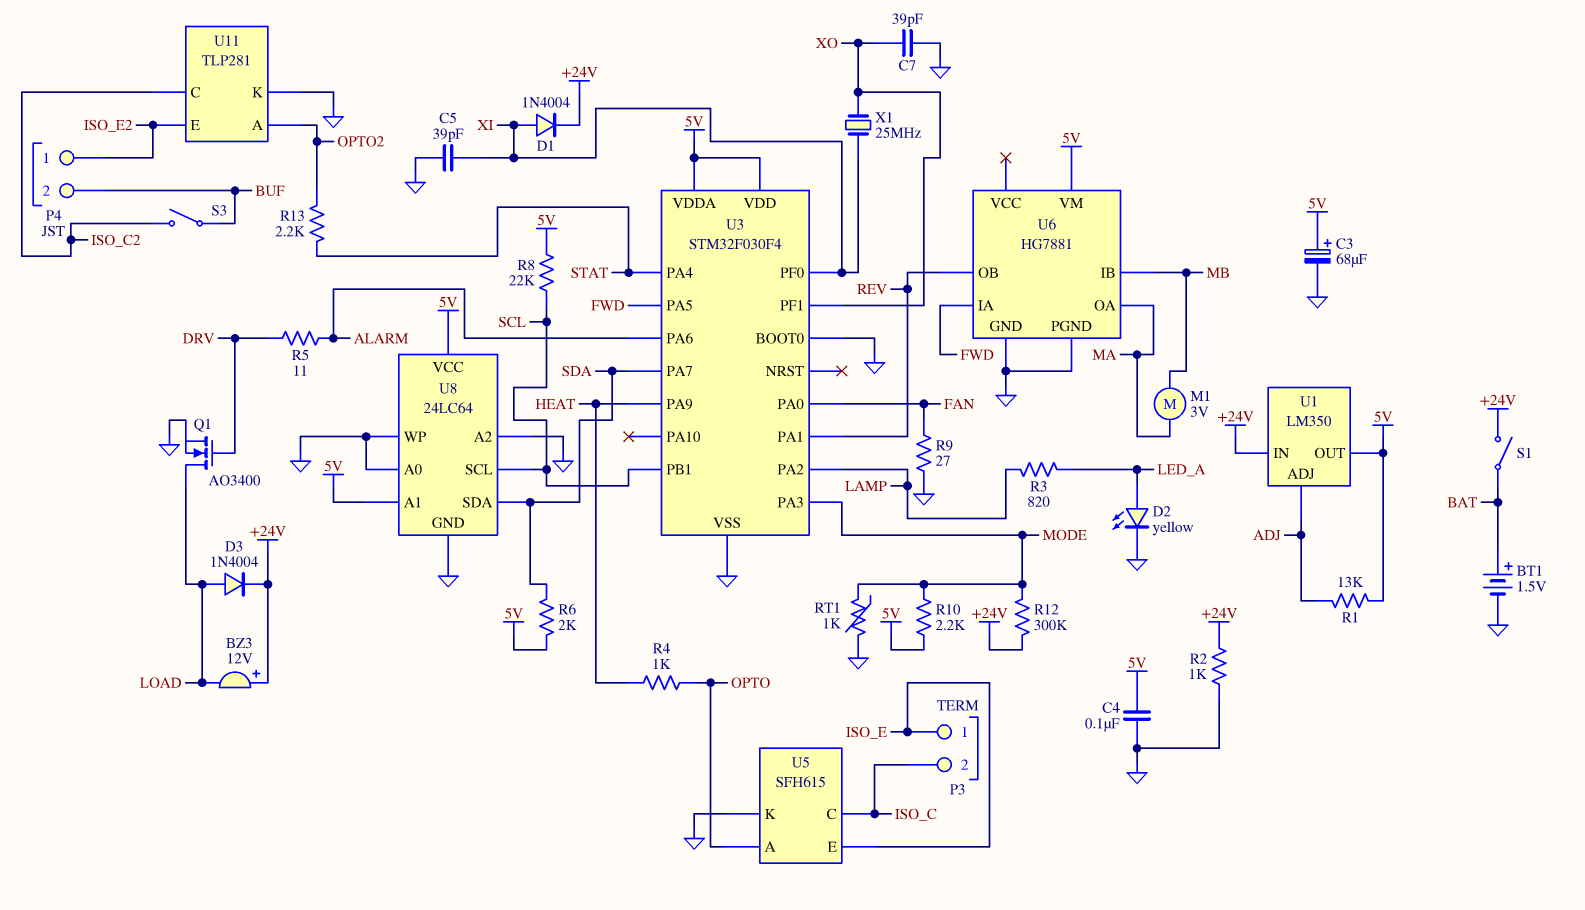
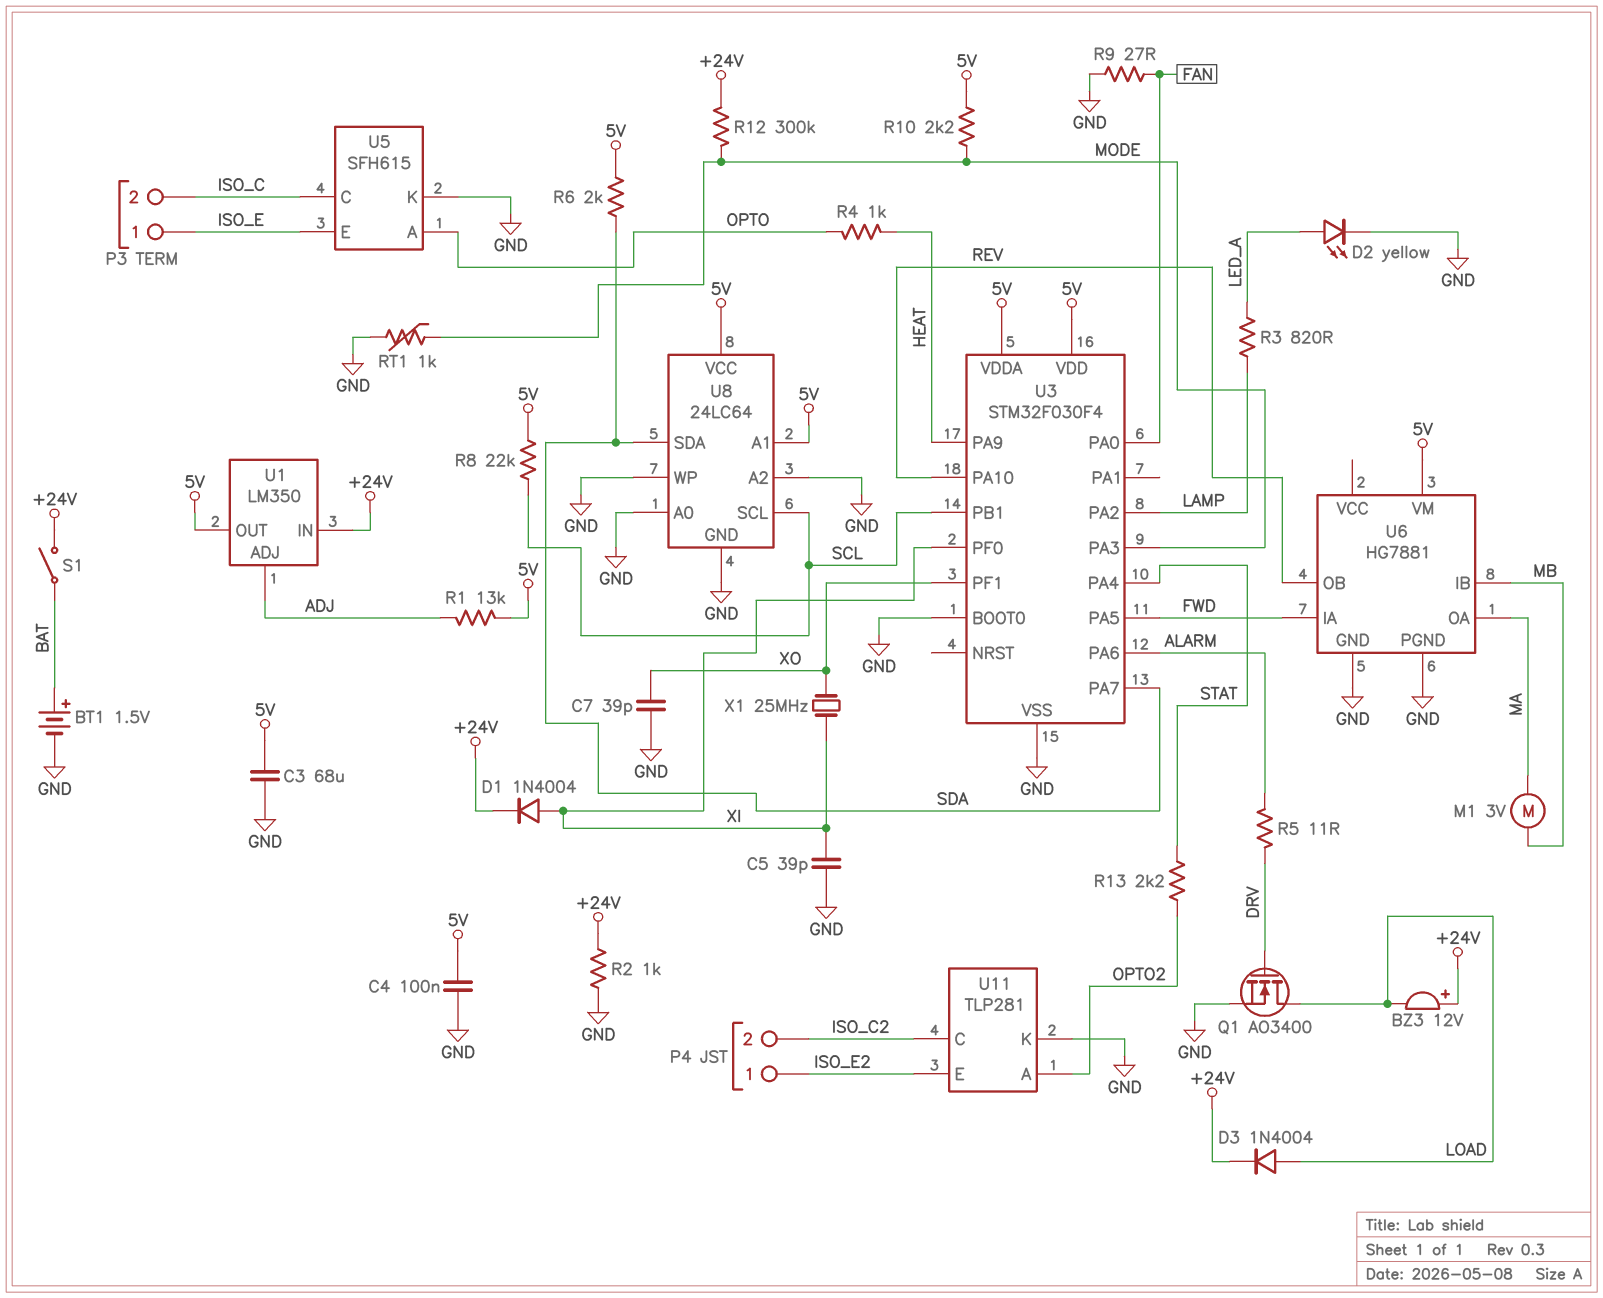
C3: 68uF (plus 5V, minus GND) -> 68uF (5V, GND)
P4 pin 2: BUF -> ISO_C2
S3: switch (BUF, ISO_C2) -> none
U3 pin PA1: REV -> none
U3 pin PA10: none -> REV

